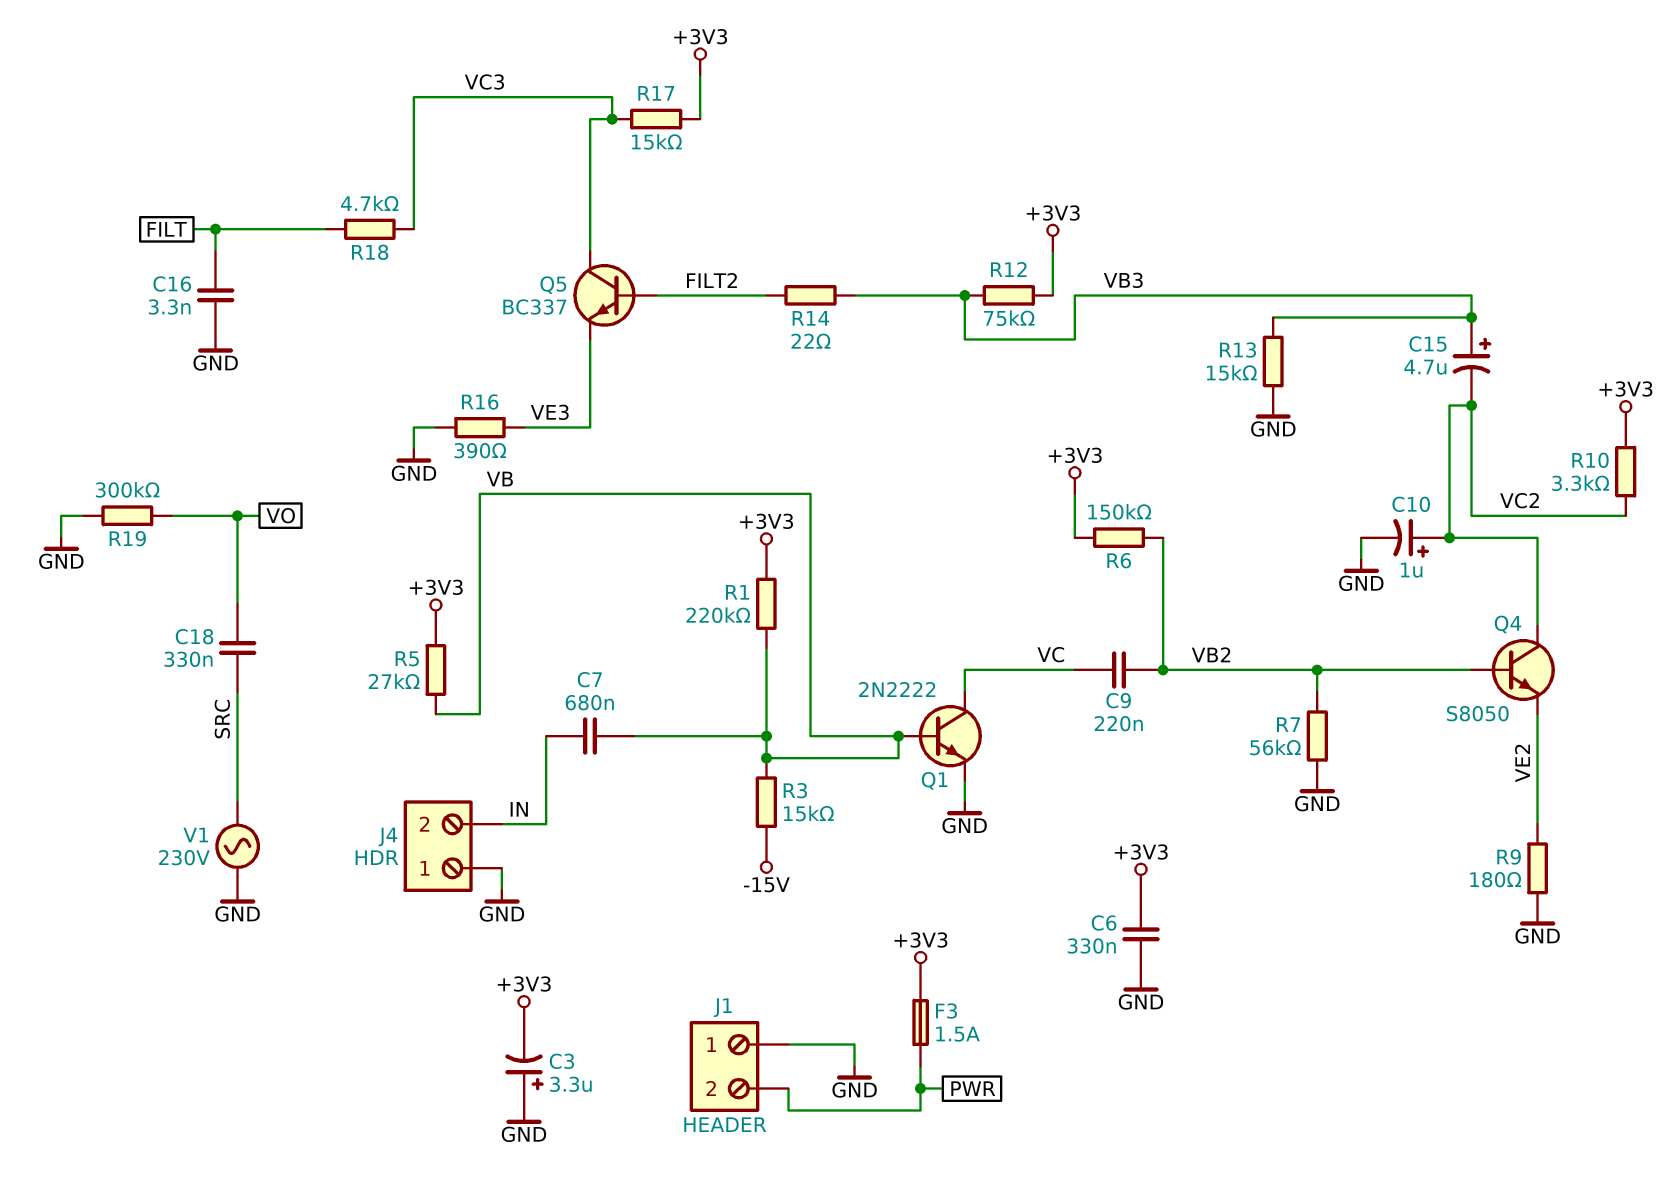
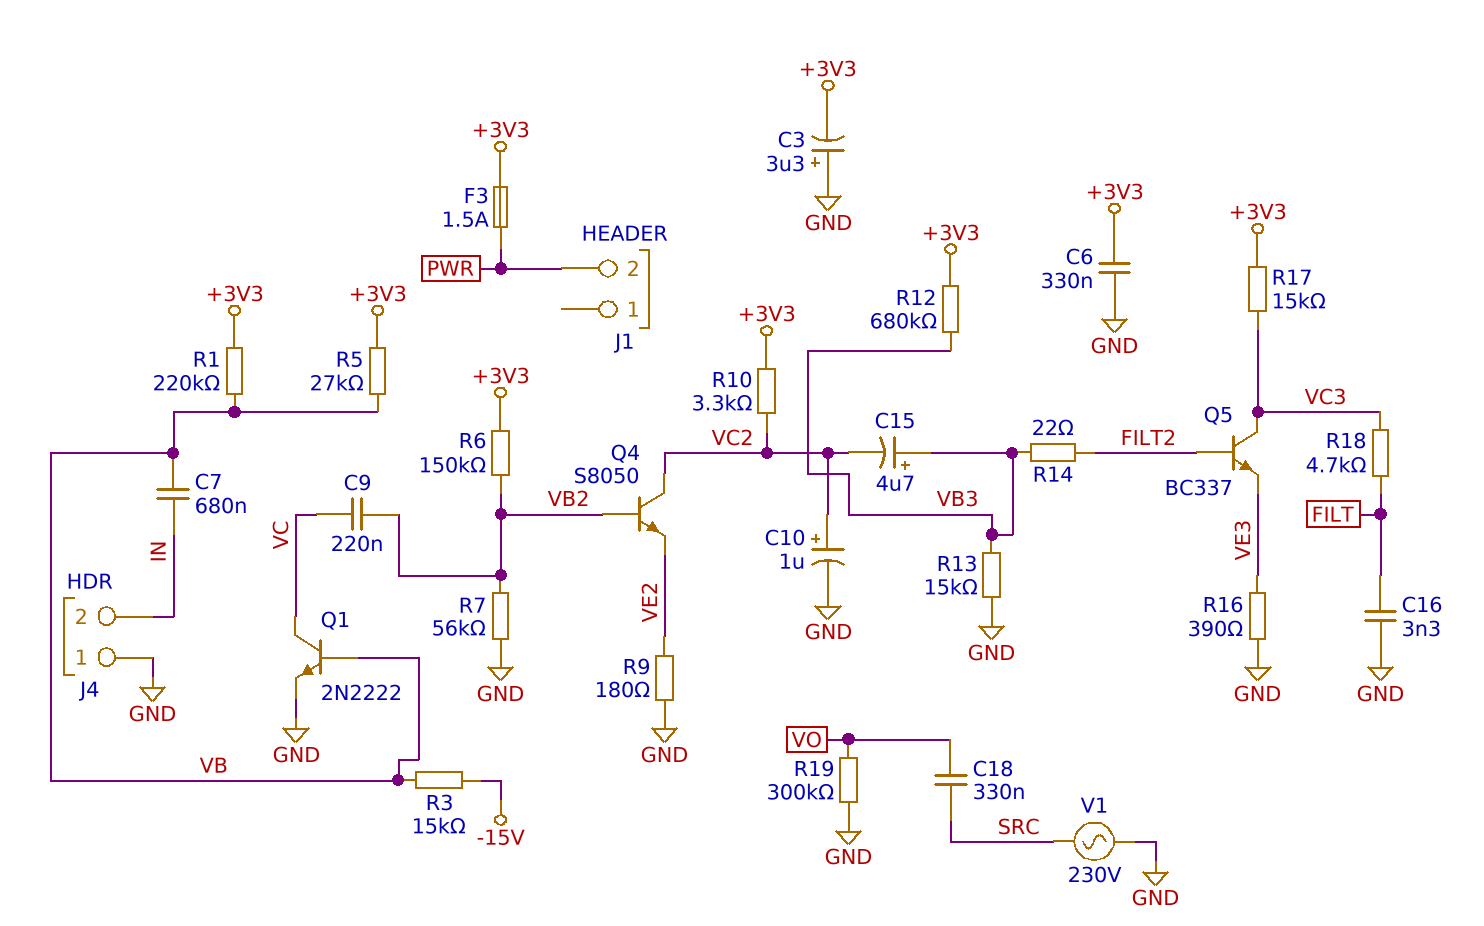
J1 pin 1: GND -> none
R12: 75k (+3V3, VB3) -> 680k (+3V3, VB3)

